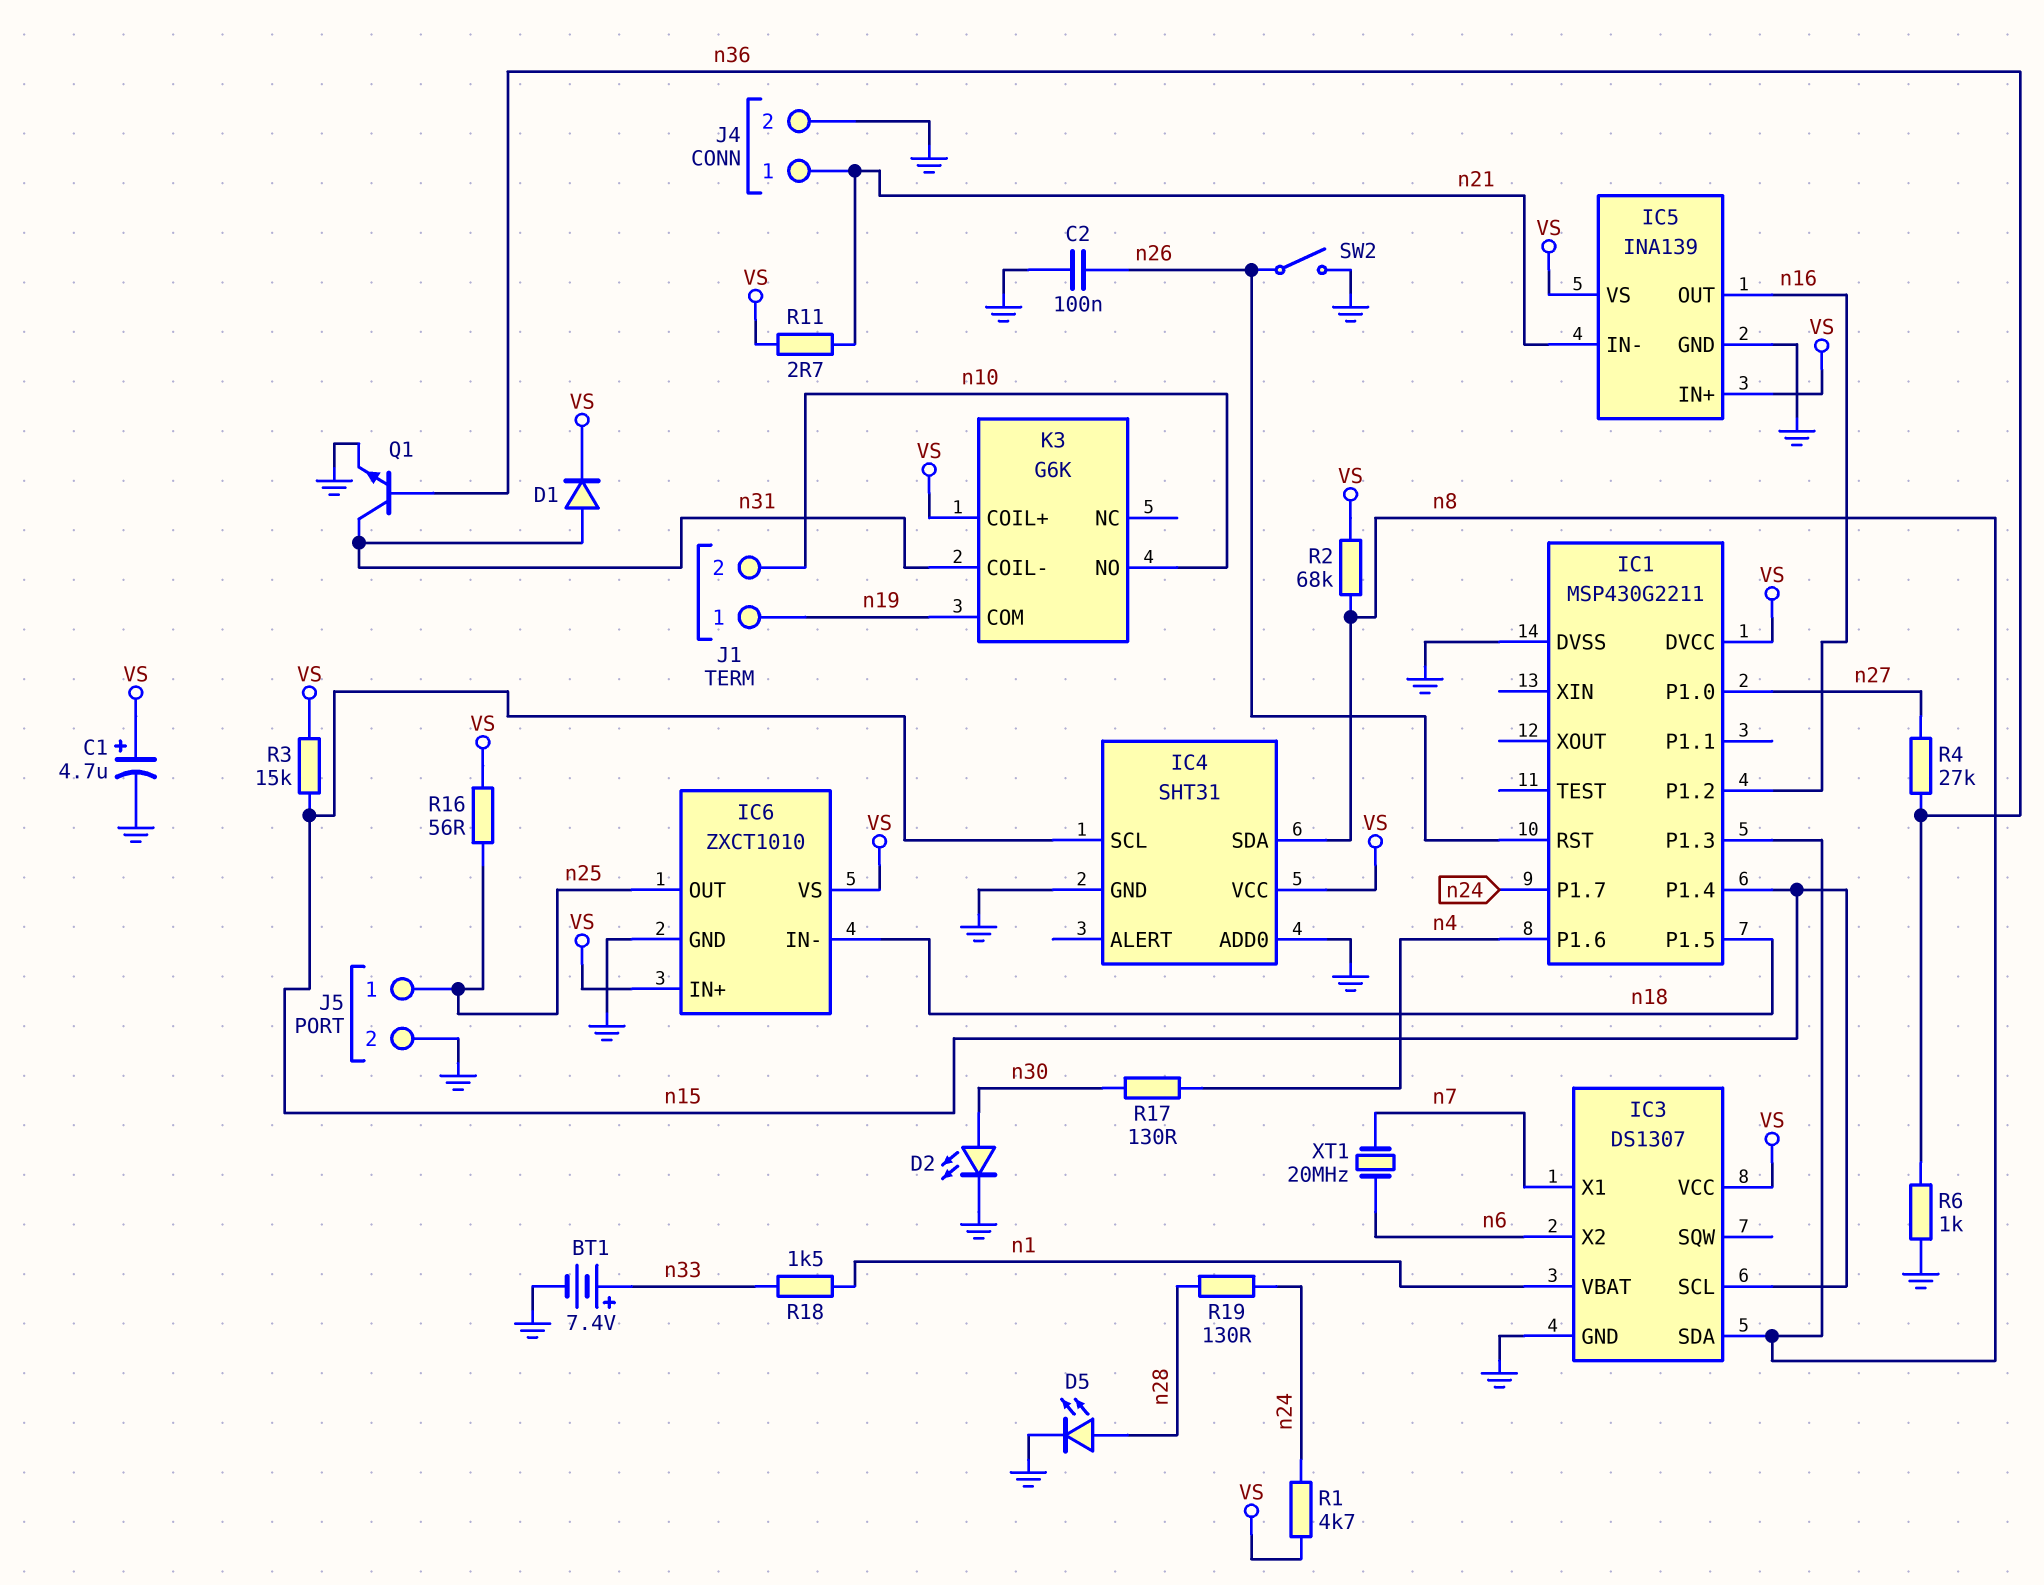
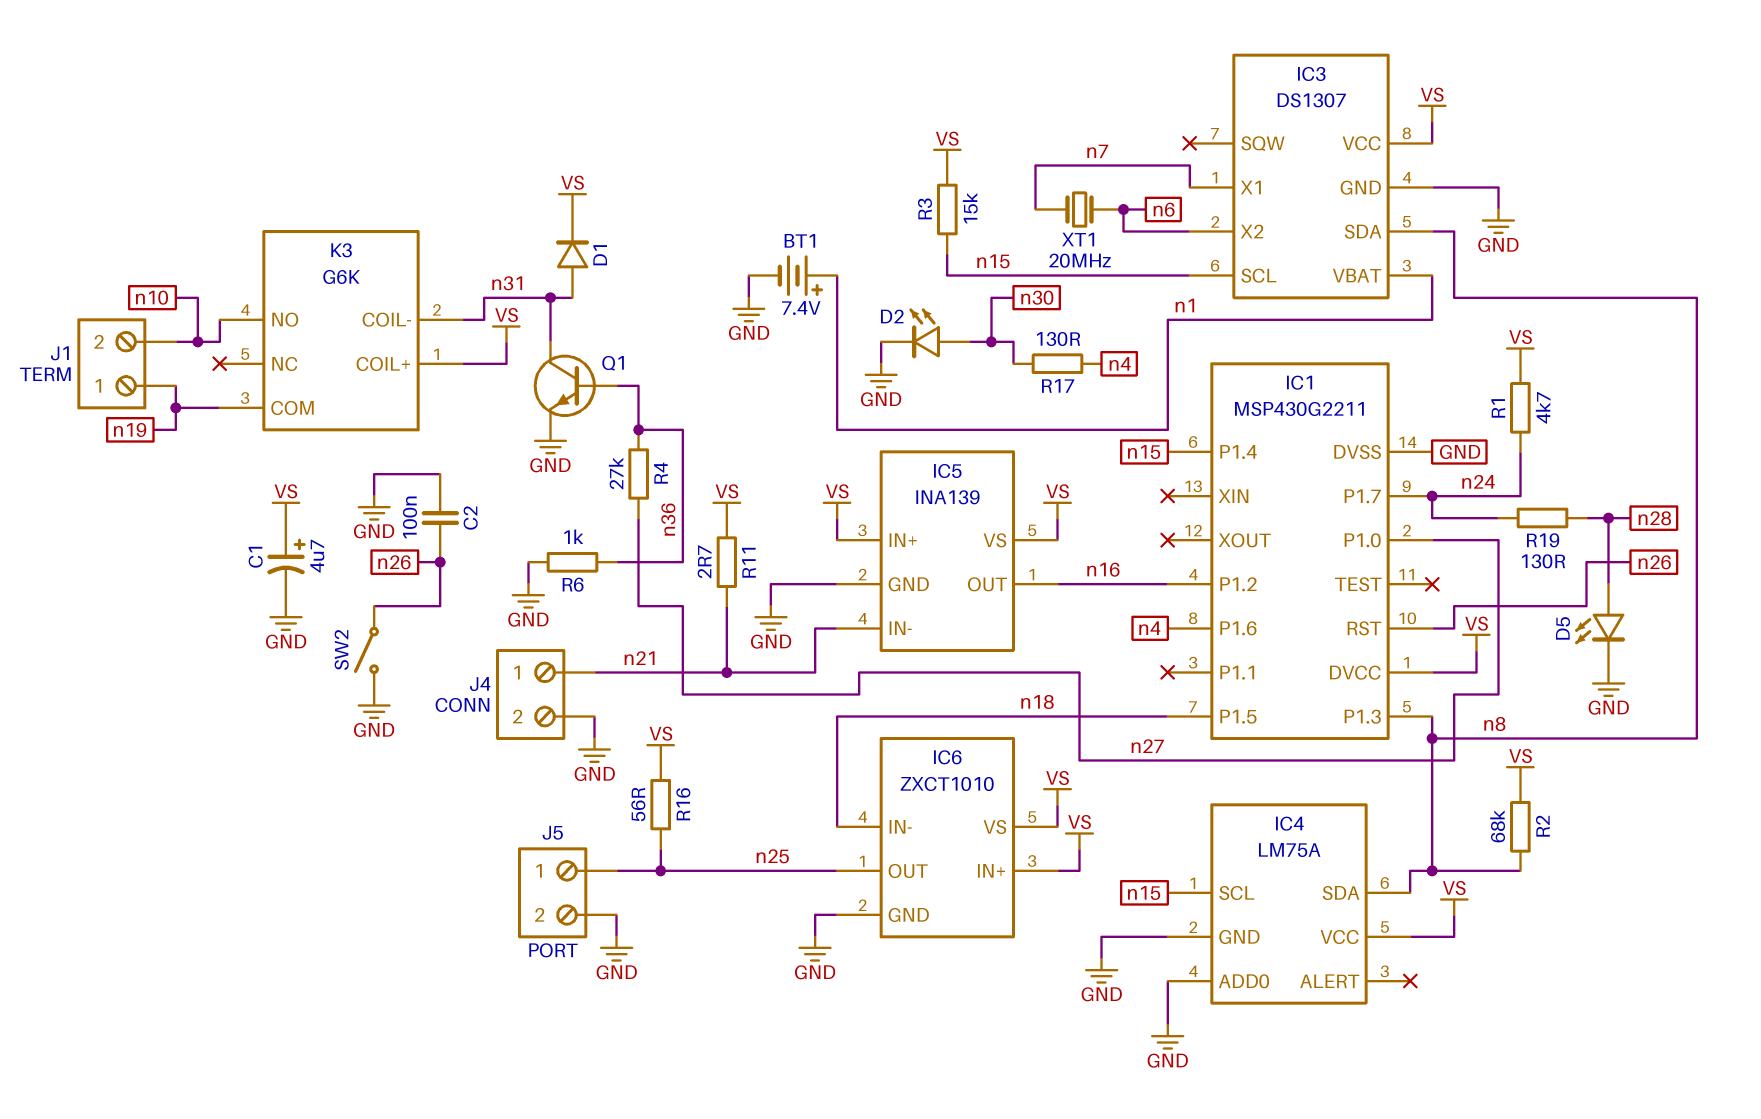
BT1: 7.4V (plus n33, minus GND) -> 7.4V (plus n1, minus GND)
IC4: SHT31 -> LM75A
R18: 1.5k (n1, n33) -> none

